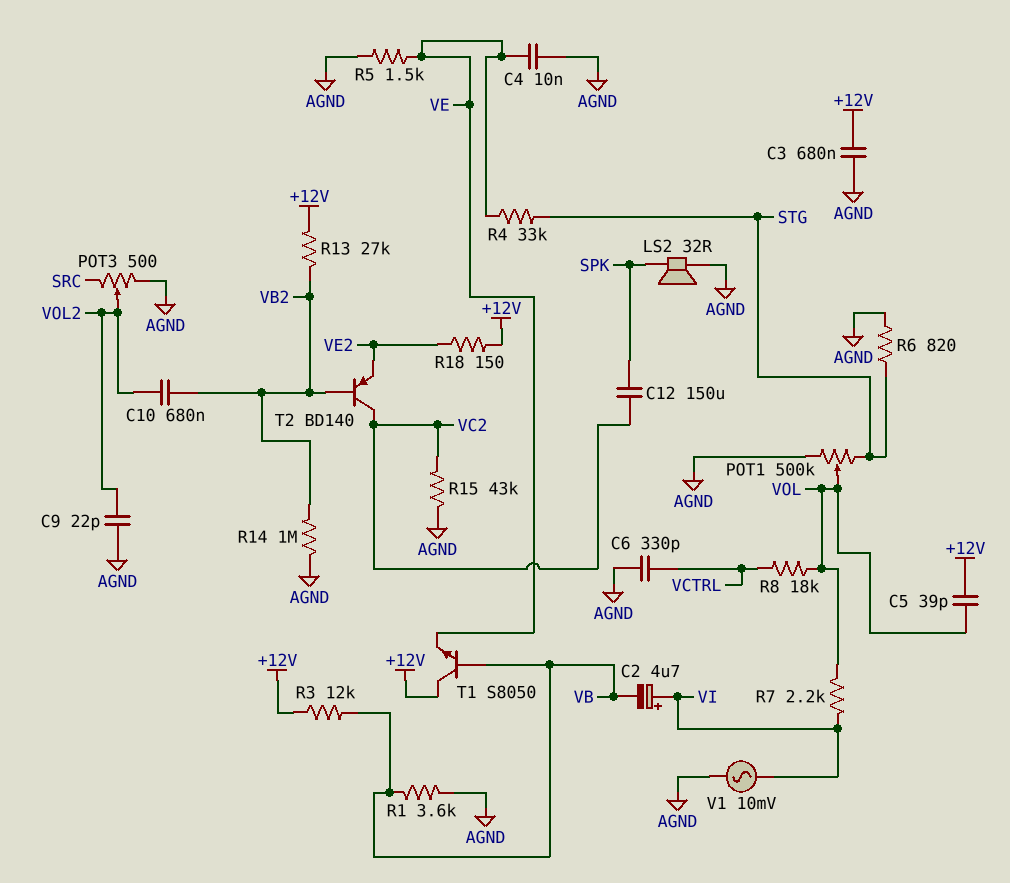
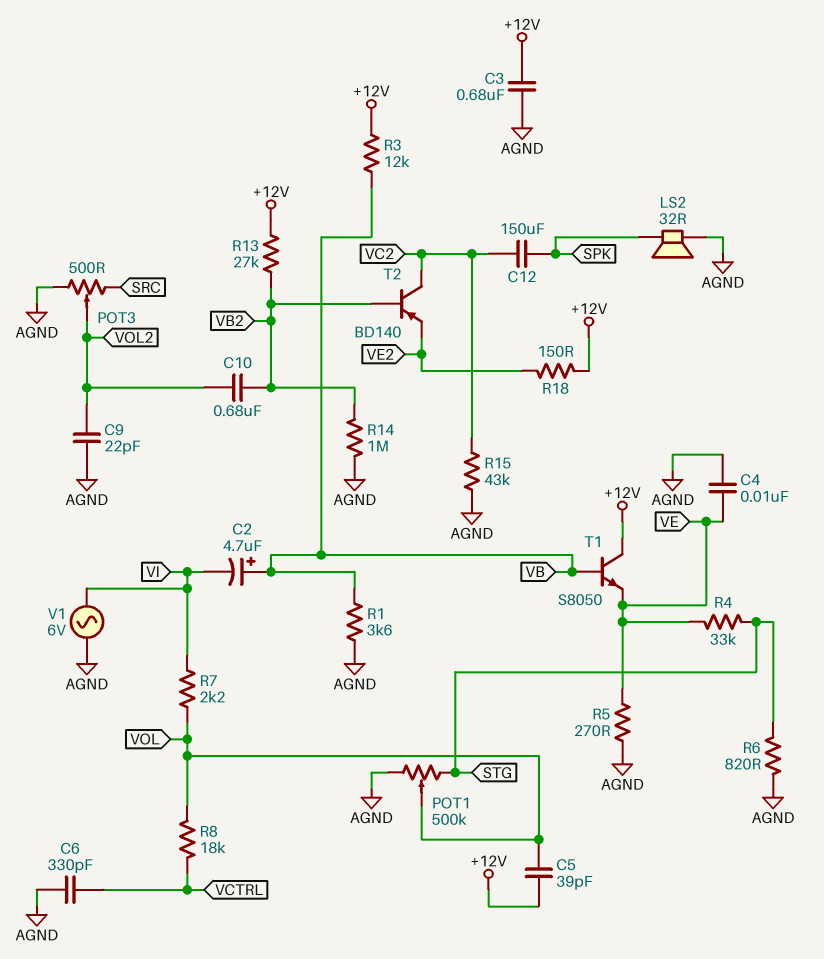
C2: 4.7uF (plus VI, minus VB) -> 4.7uF (plus VB, minus VI)
R5: 1.5k (AGND, VE) -> 270 (AGND, VE)
V1: AC 10mV (AGND, VI) -> AC 6V (AGND, VI)

